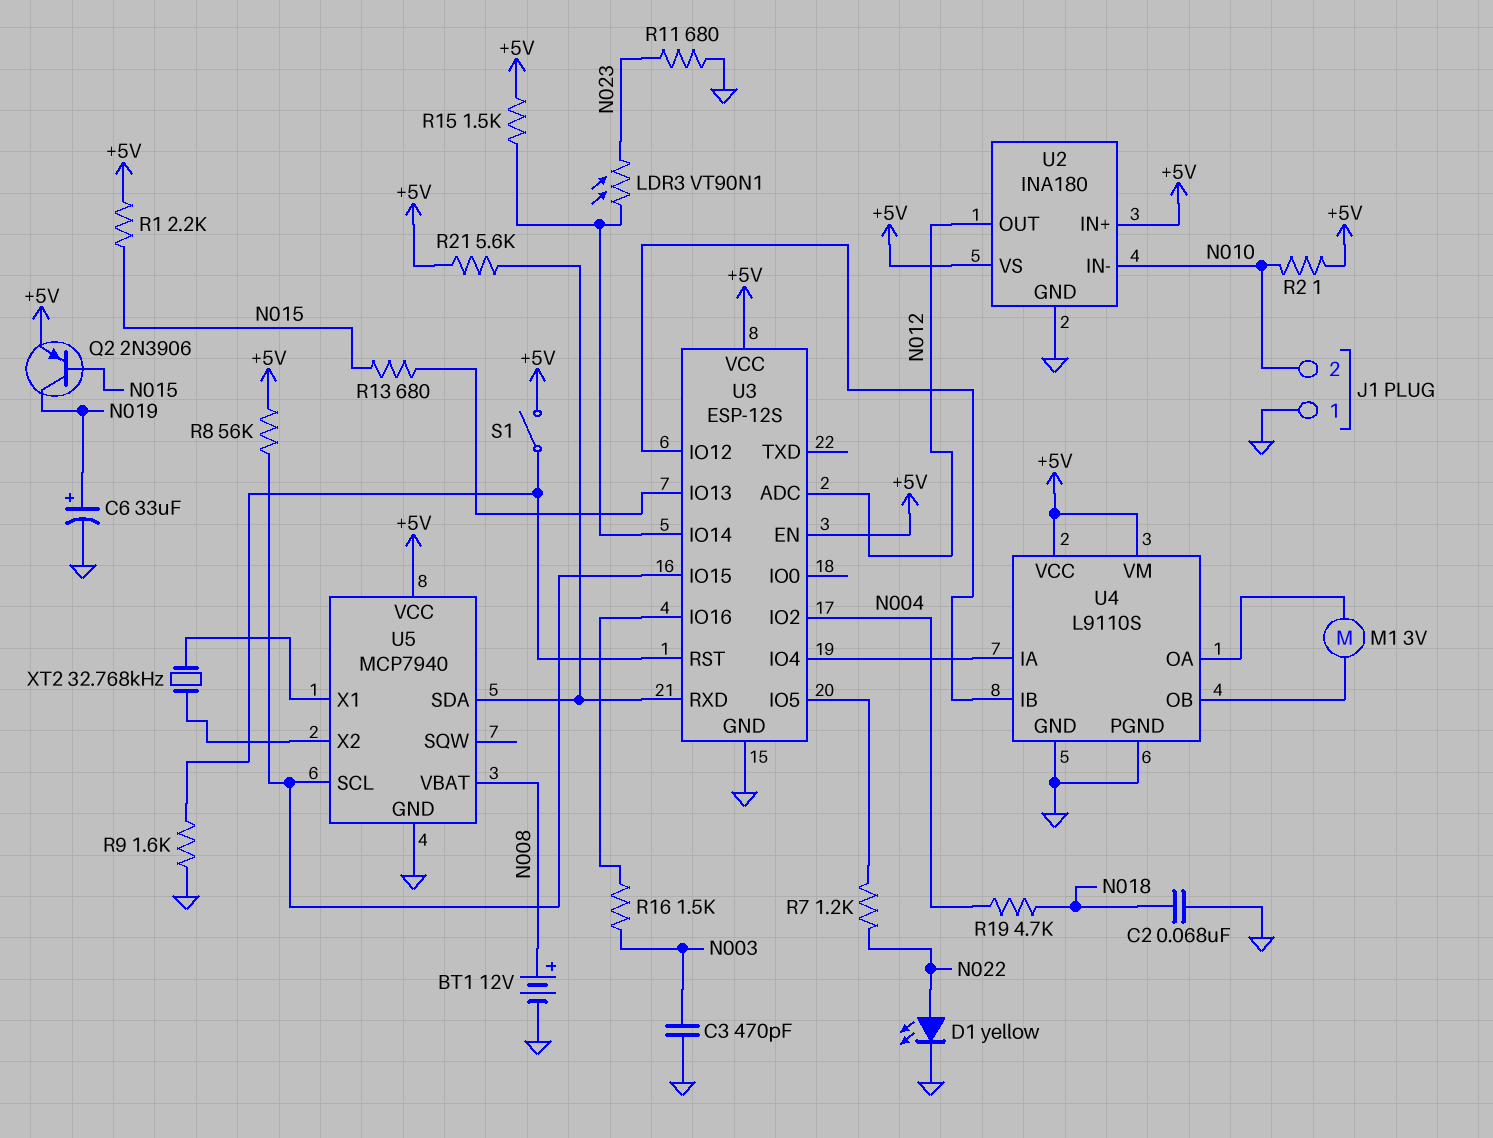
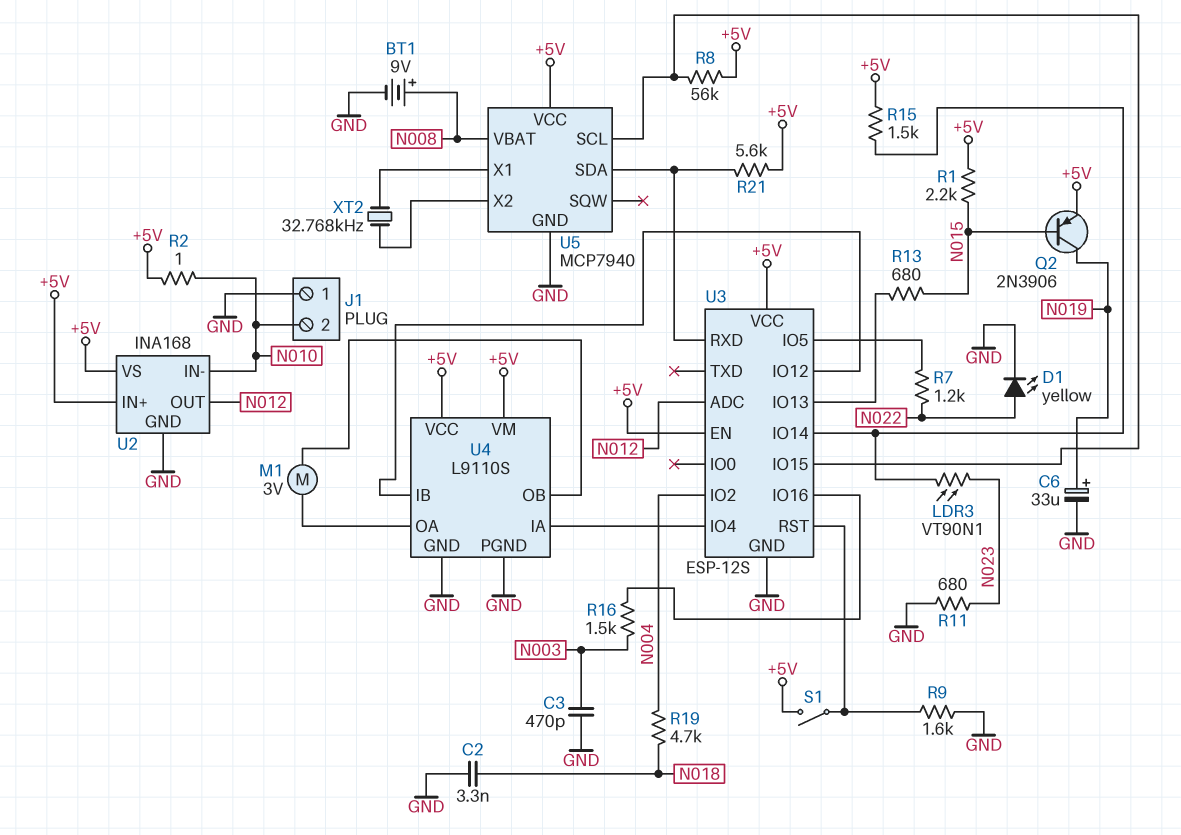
BT1: 12V (plus N008, minus GND) -> 9V (plus N008, minus GND)
C2: 68nF (GND, N018) -> 3.3nF (GND, N018)
U2: INA180 -> INA168

